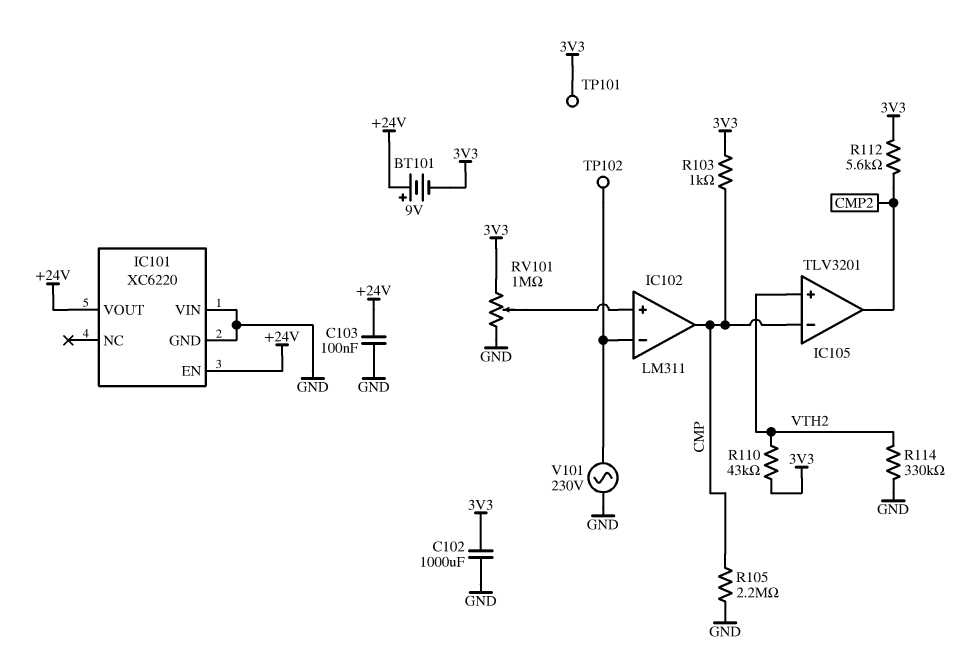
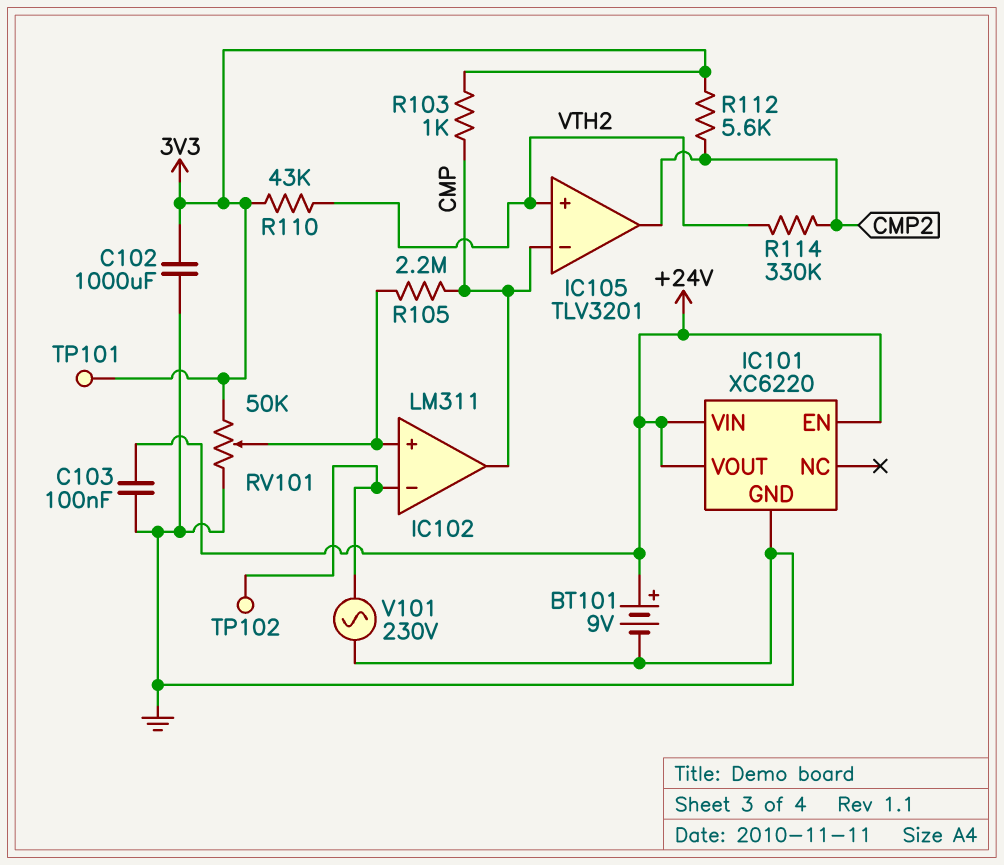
BT101: 9V (plus +24V, minus 3V3) -> 9V (plus +24V, minus GND)
IC101 pin VIN: GND -> +24V
R105: 2.2M (CMP, GND) -> 2.2M (CMP, IC102/in+)
R114: 330k (GND, VTH2) -> 330k (CMP2, VTH2)
RV101: 1M (3V3, GND, wiper IC102/in+) -> 50k (3V3, GND, wiper IC102/in+)

